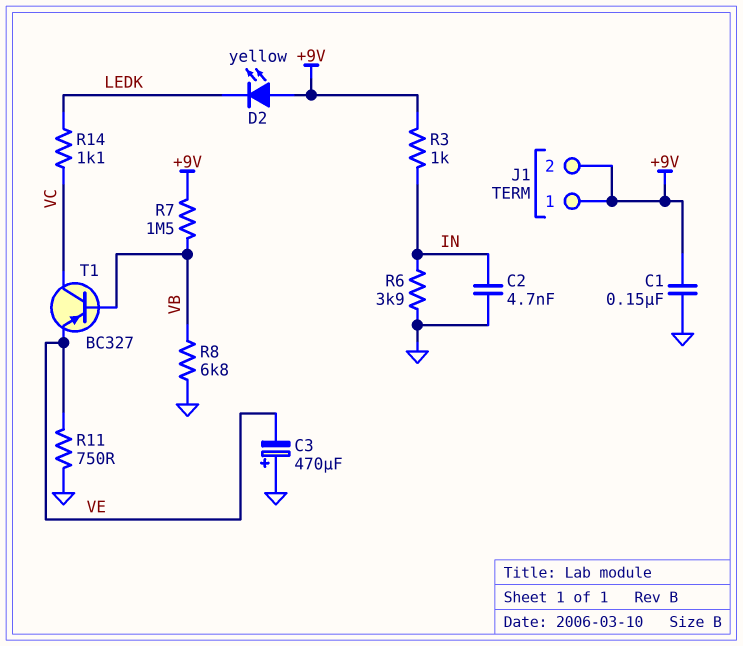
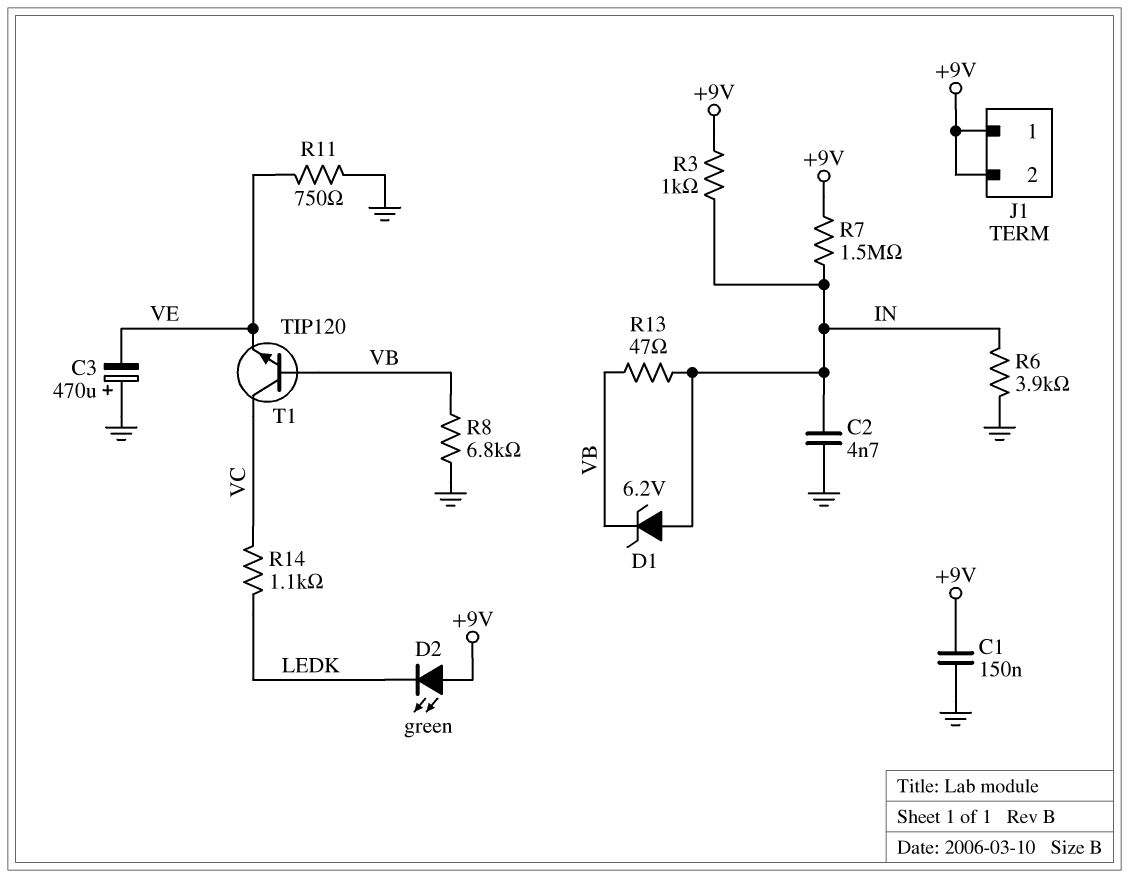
D1: none -> zener 6.2V (A IN, K VB)
D2: LED yellow (A +9V, K LEDK) -> LED green (A +9V, K LEDK)
R7: 1.5M (+9V, VB) -> 1.5M (+9V, IN)
R13: none -> 47 (IN, VB)
T1: PNP BC327 (B VB, C VC, E VE) -> NPN TIP120 (B VB, C VC, E VE)

